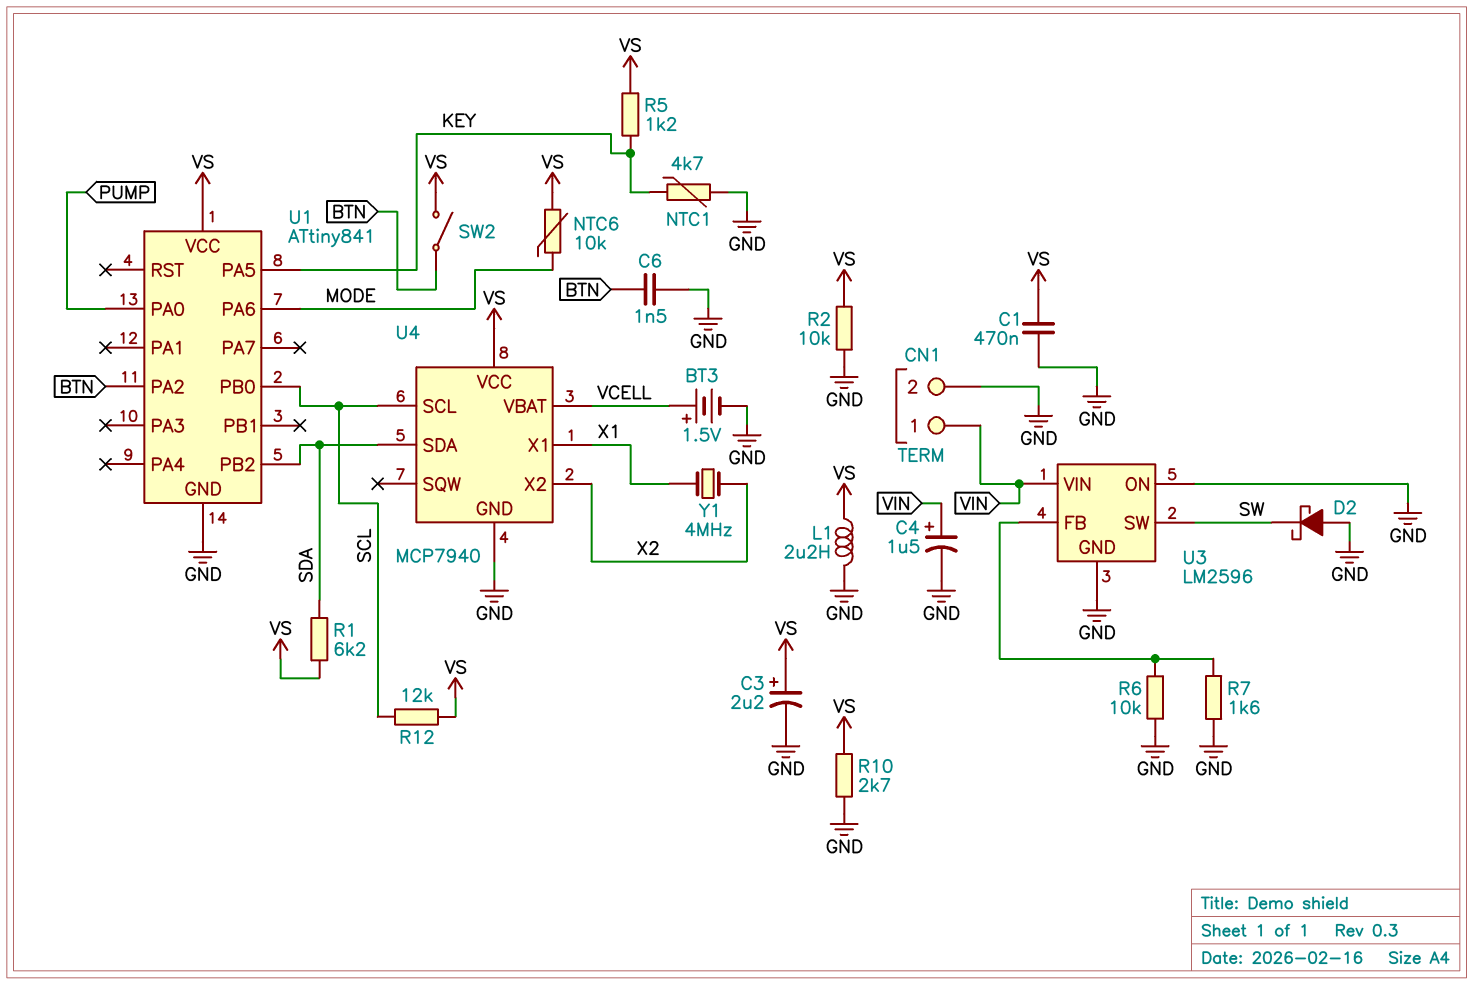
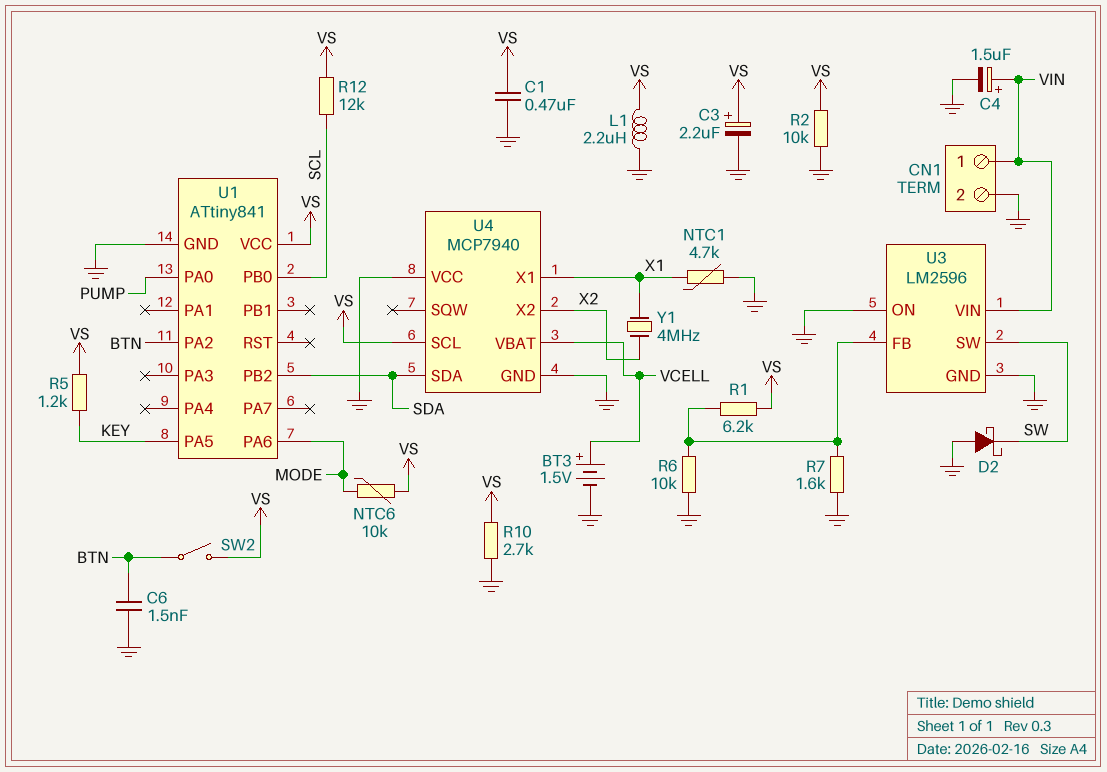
NTC1: 4.7k (GND, KEY) -> 4.7k (GND, X1)
R1: 6.2k (SDA, VS) -> 6.2k (U3/FB, VS)
U4 pin SCL: SCL -> VS
U4 pin VCC: VS -> GND

